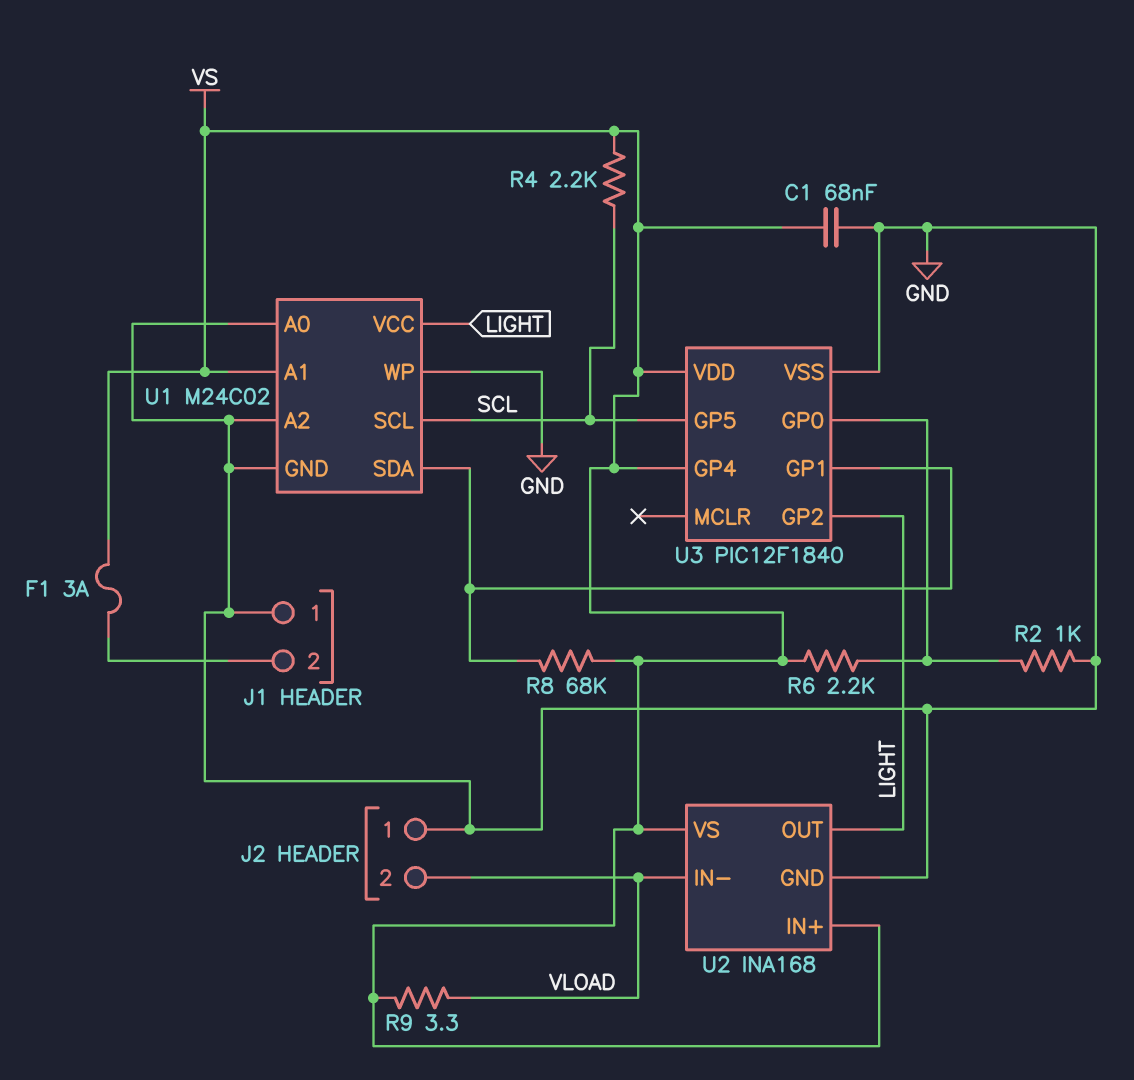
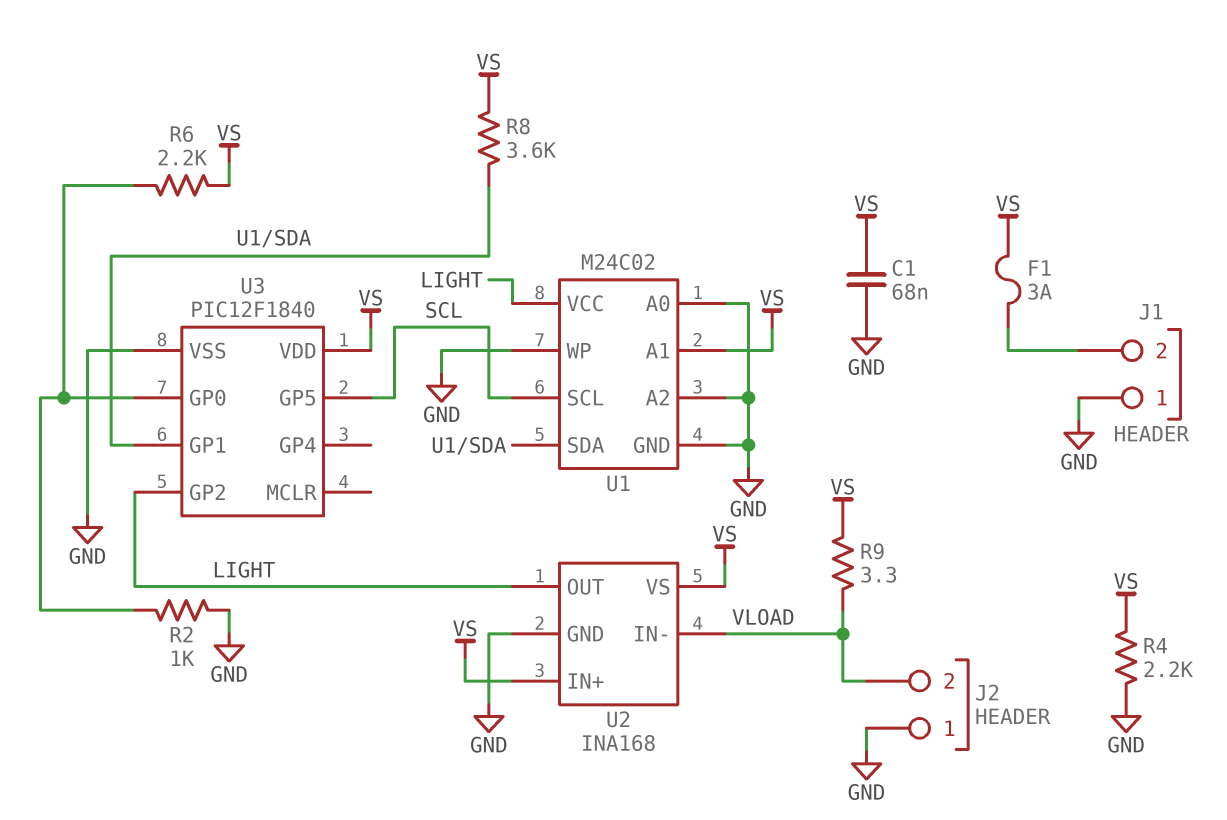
R4: 2.2k (SCL, VS) -> 2.2k (GND, VS)
R8: 68k (U1/SDA, VS) -> 3.6k (U1/SDA, VS)
U3 pin GP4: VS -> none

